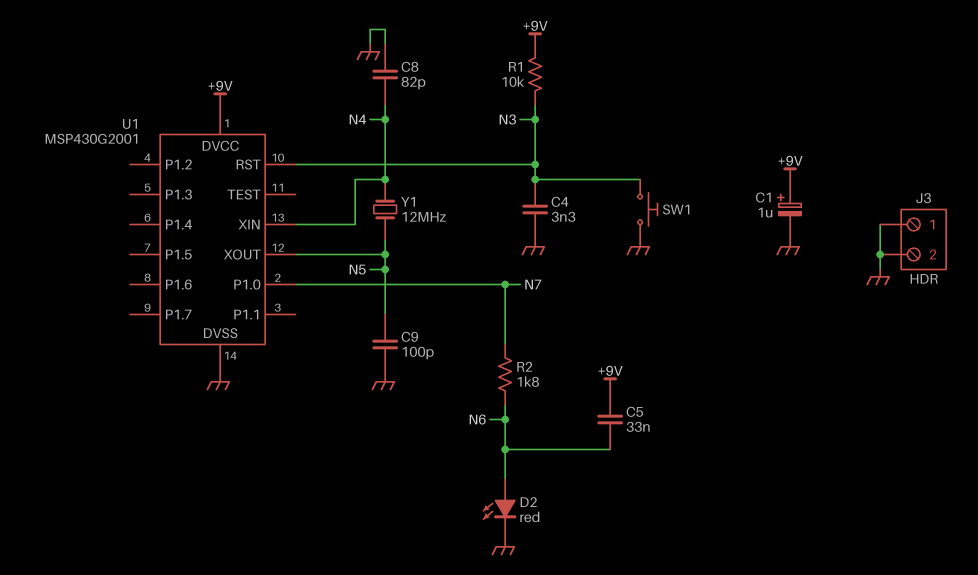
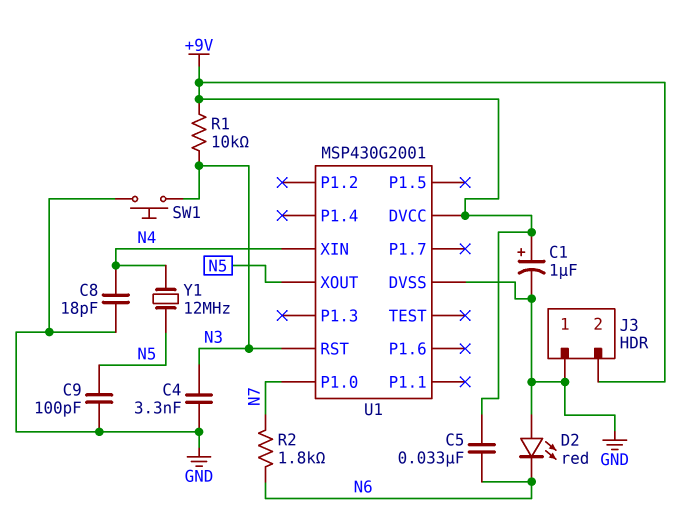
C8: 82pF (GND, N4) -> 18pF (GND, N4)
D2: LED red (A N6, K GND) -> LED red (A GND, K N6)
J3 pin 2: GND -> +9V

